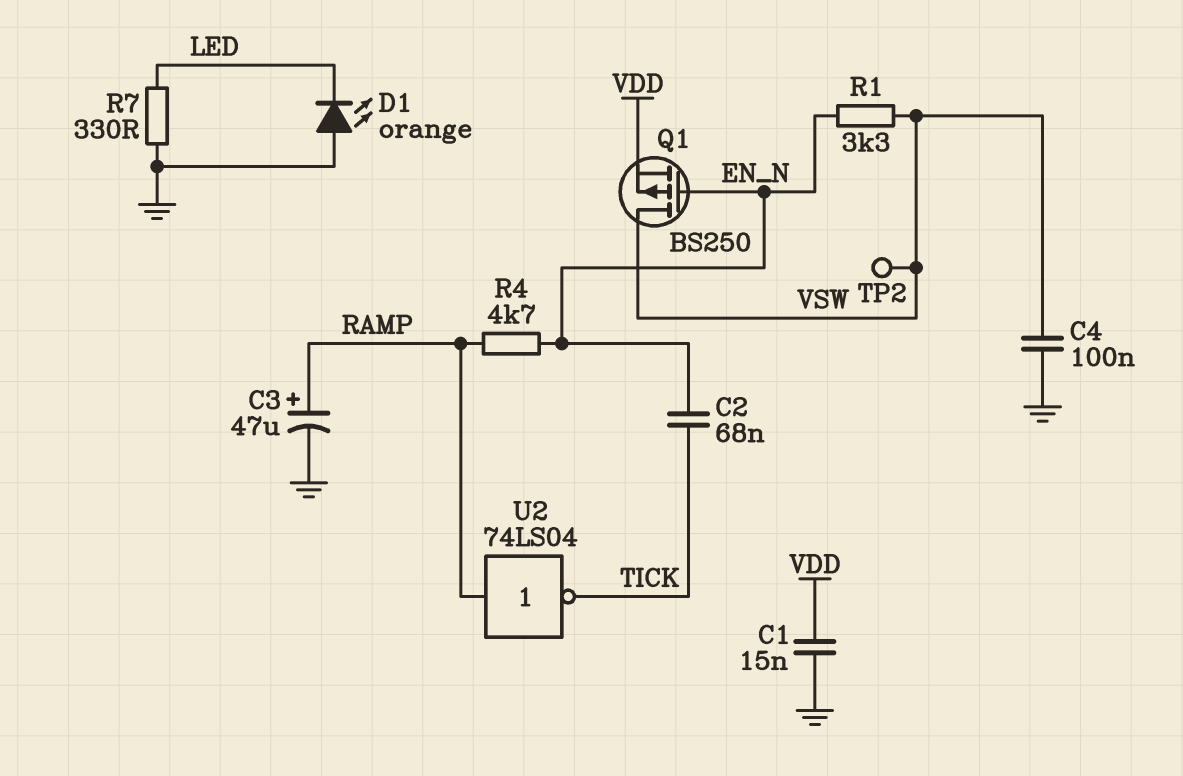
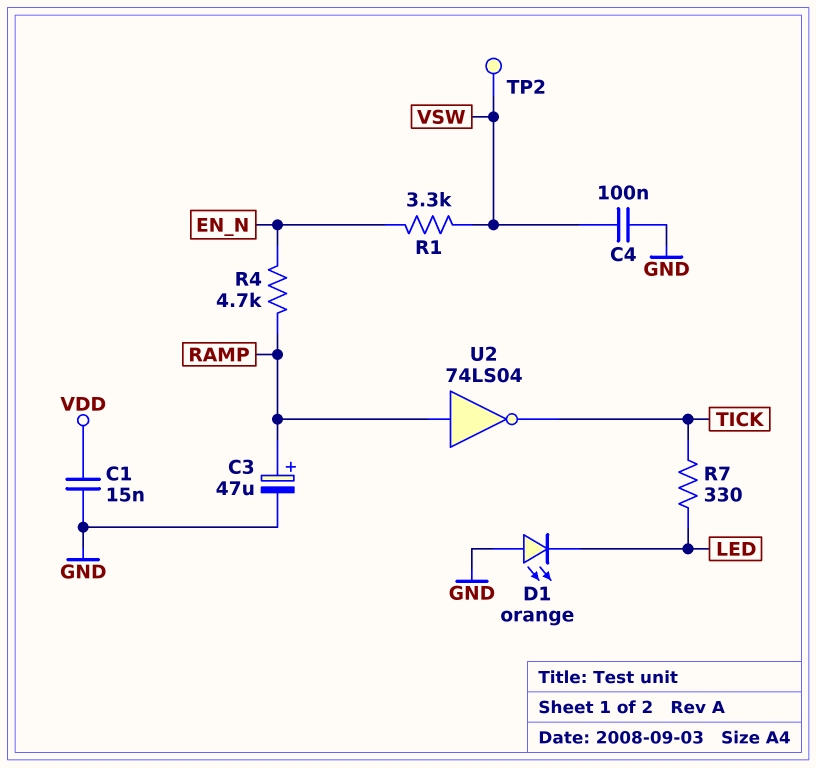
C2: 68nF (EN_N, TICK) -> none
Q1: PMOS BS250 (G EN_N, D VSW, S VDD) -> none
R7: 330 (GND, LED) -> 330 (LED, TICK)

